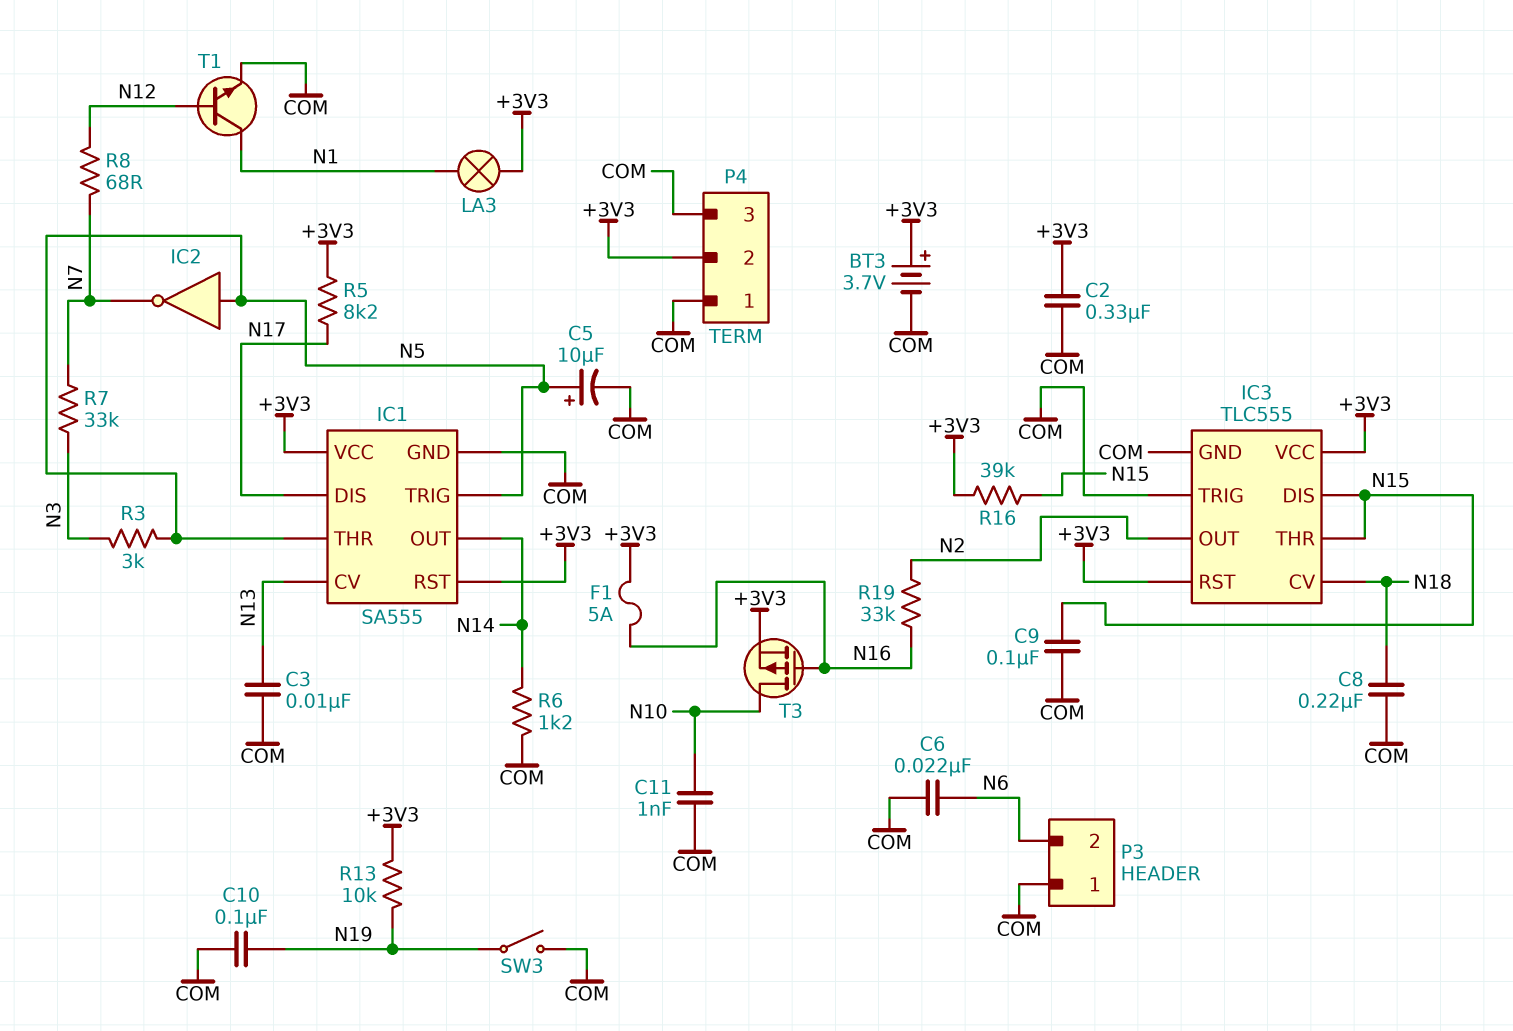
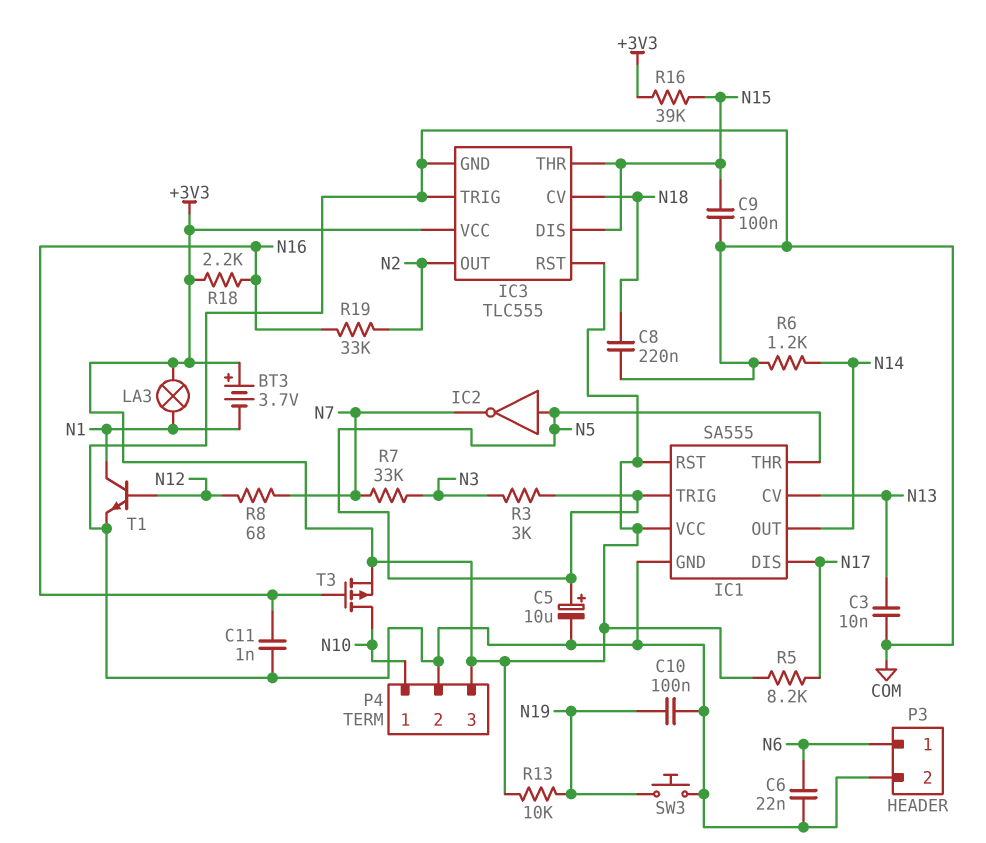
BT3: 3.7V (plus +3V3, minus COM) -> 3.7V (plus +3V3, minus N1)
C2: 330nF (+3V3, COM) -> none
C11: 1nF (COM, N10) -> 1nF (COM, N16)
F1: 5A (+3V3, N16) -> none
P3 pin 1: COM -> N6
P3 pin 2: N6 -> COM
P4 pin 1: COM -> N10
P4 pin 2: +3V3 -> COM
P4 pin 3: COM -> +3V3
R18: none -> 2.2k (+3V3, N16)
SW3: switch (COM, N19) -> button (COM, N19)

